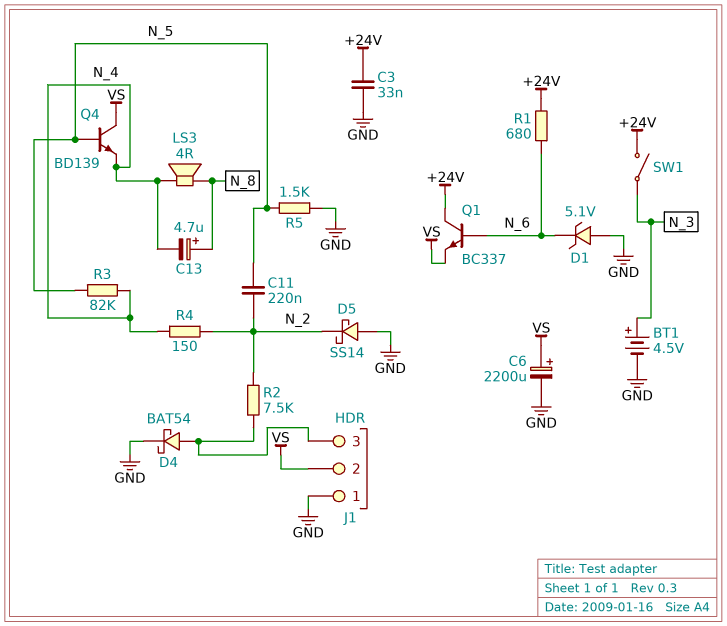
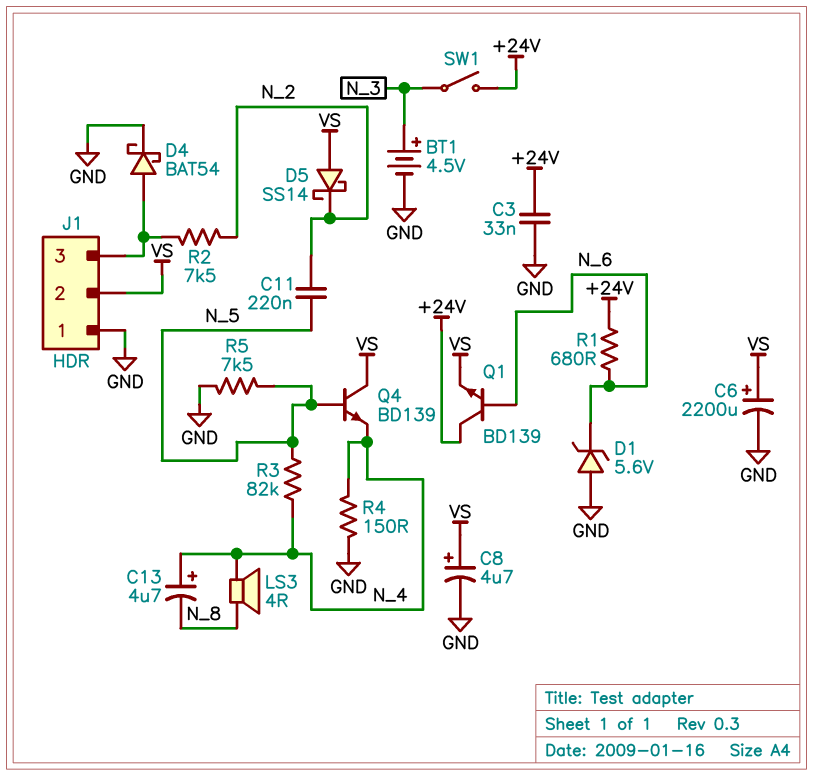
C8: none -> 4.7uF (plus VS, minus GND)
C13: 4.7uF (plus N_8, minus N_4) -> 4.7uF (plus N_4, minus N_8)
D1: zener 5.1V (A GND, K N_6) -> zener 5.6V (A GND, K N_6)
D5: schottky SS14 (A GND, K N_2) -> schottky SS14 (A VS, K N_2)
Q1: NPN BC337 (B N_6, C +24V, E VS) -> NPN BD139 (B N_6, C +24V, E VS)
R4: 150 (N_2, N_4) -> 150 (GND, N_4)
R5: 1.5k (GND, N_5) -> 7.5k (GND, N_5)

